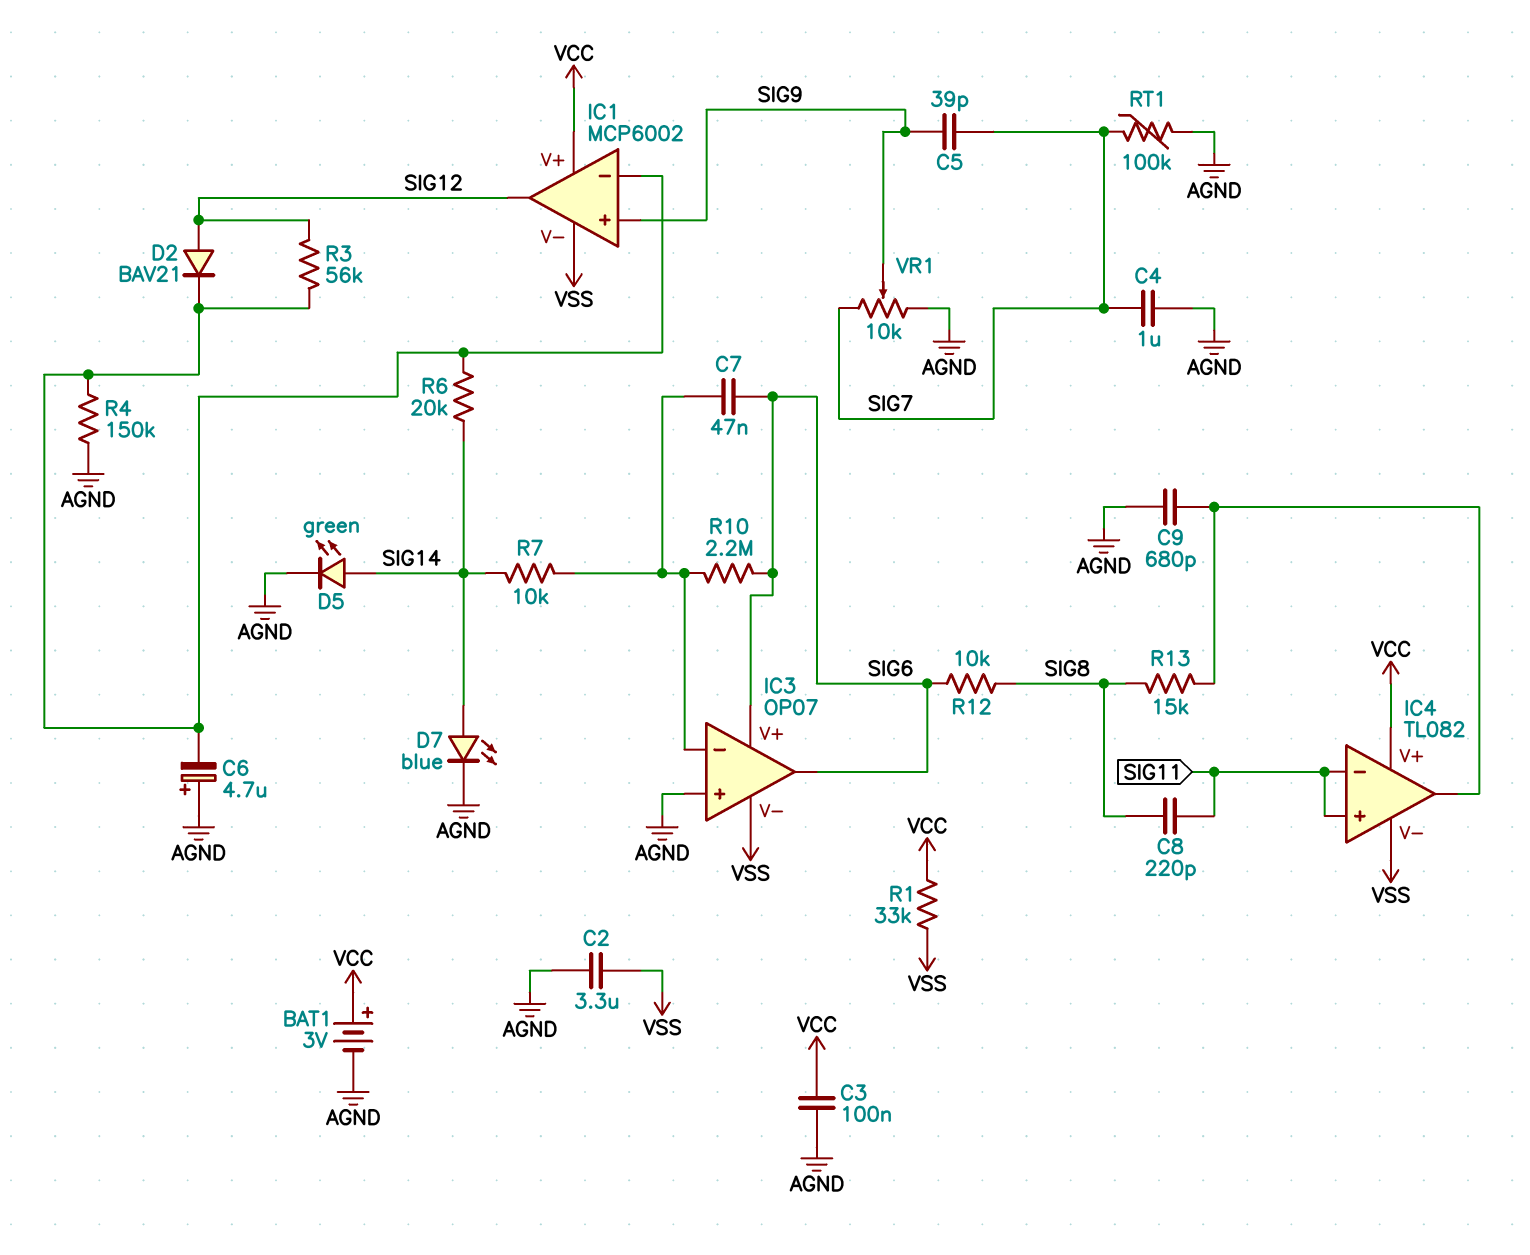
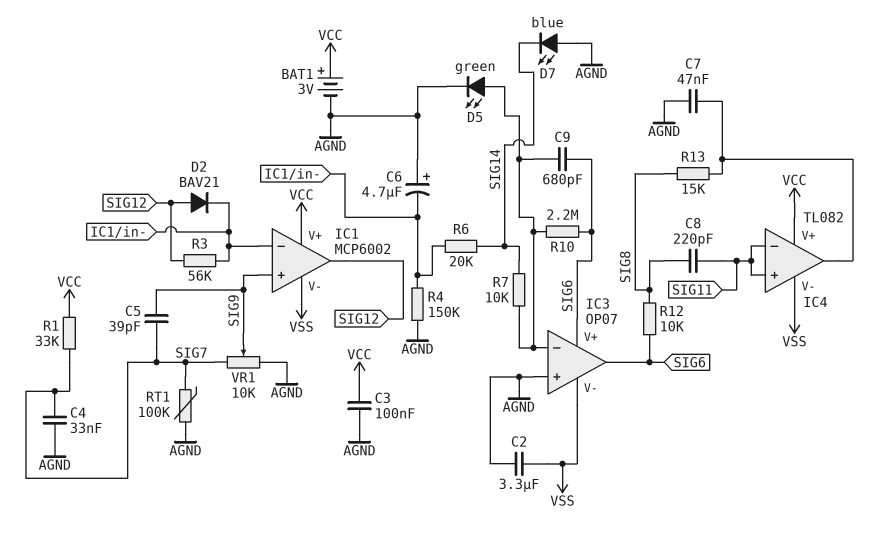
C4: 1uF (AGND, SIG7) -> 33nF (AGND, SIG7)
C7: 47nF (IC3/in-, SIG6) -> 47nF (AGND, IC4/out)
C9: 680pF (AGND, IC4/out) -> 680pF (IC3/in-, SIG6)
D5: LED green (A SIG14, K AGND) -> LED green (A IC3/in-, K AGND)
D7: LED blue (A SIG14, K AGND) -> LED blue (A AGND, K SIG14)
R1: 33k (VCC, VSS) -> 33k (SIG7, VCC)

